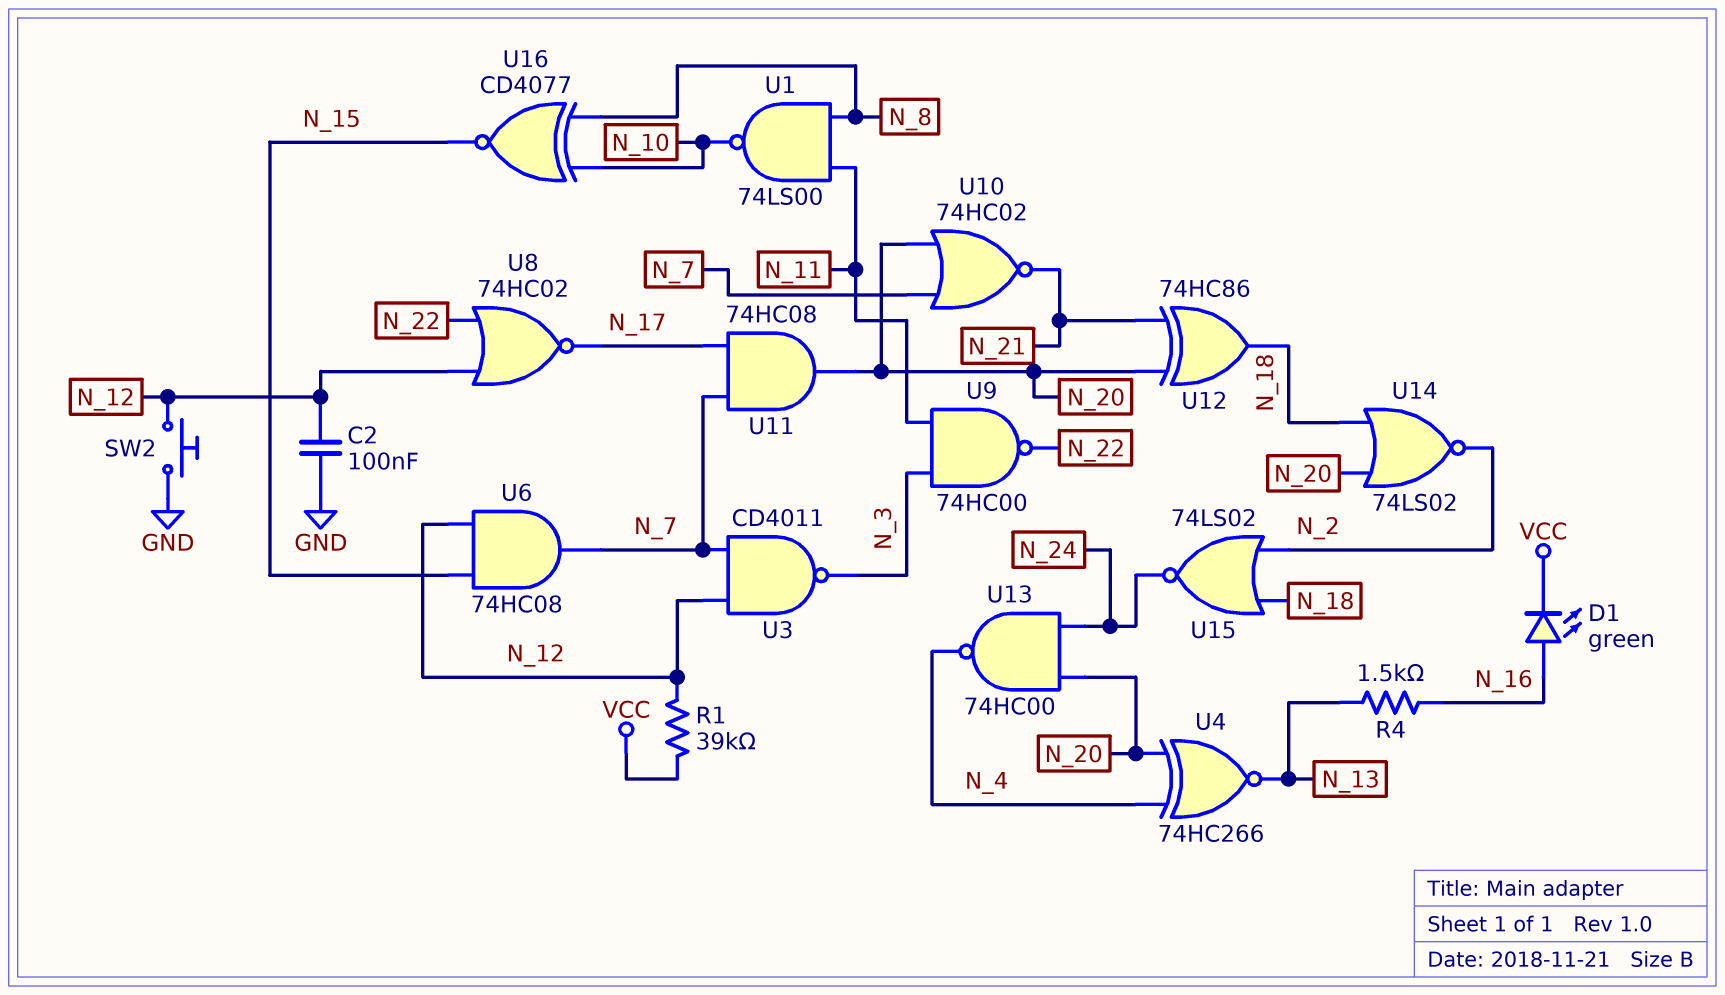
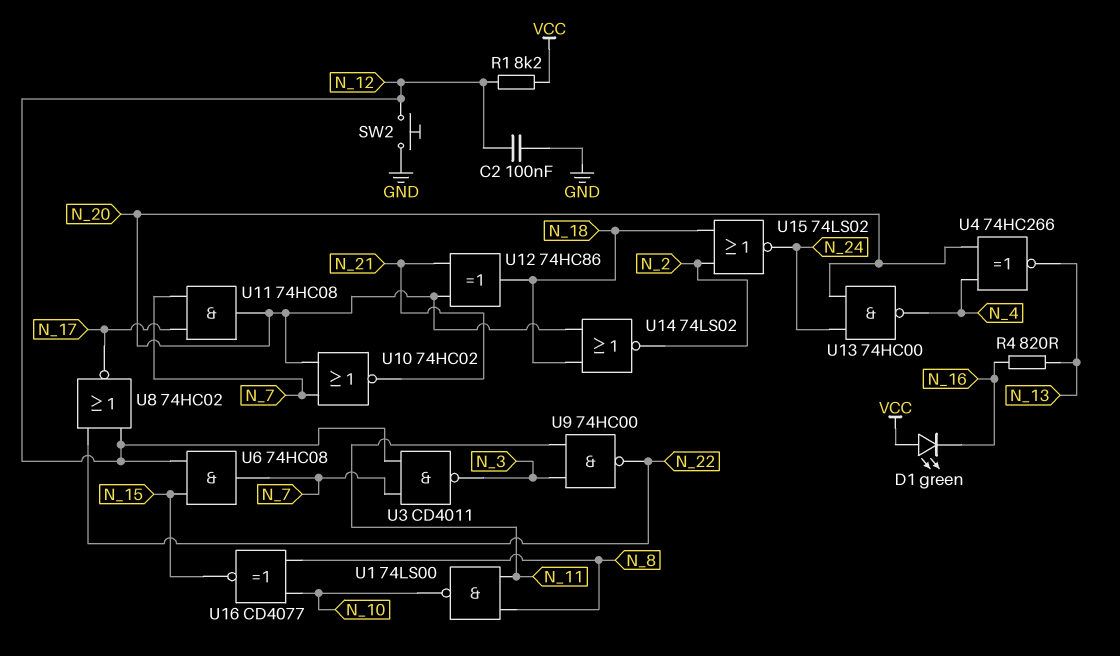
D1: LED green (A N_16, K VCC) -> LED green (A VCC, K N_16)
R1: 39k (N_12, VCC) -> 8.2k (N_12, VCC)
R4: 1.5k (N_13, N_16) -> 820 (N_13, N_16)

